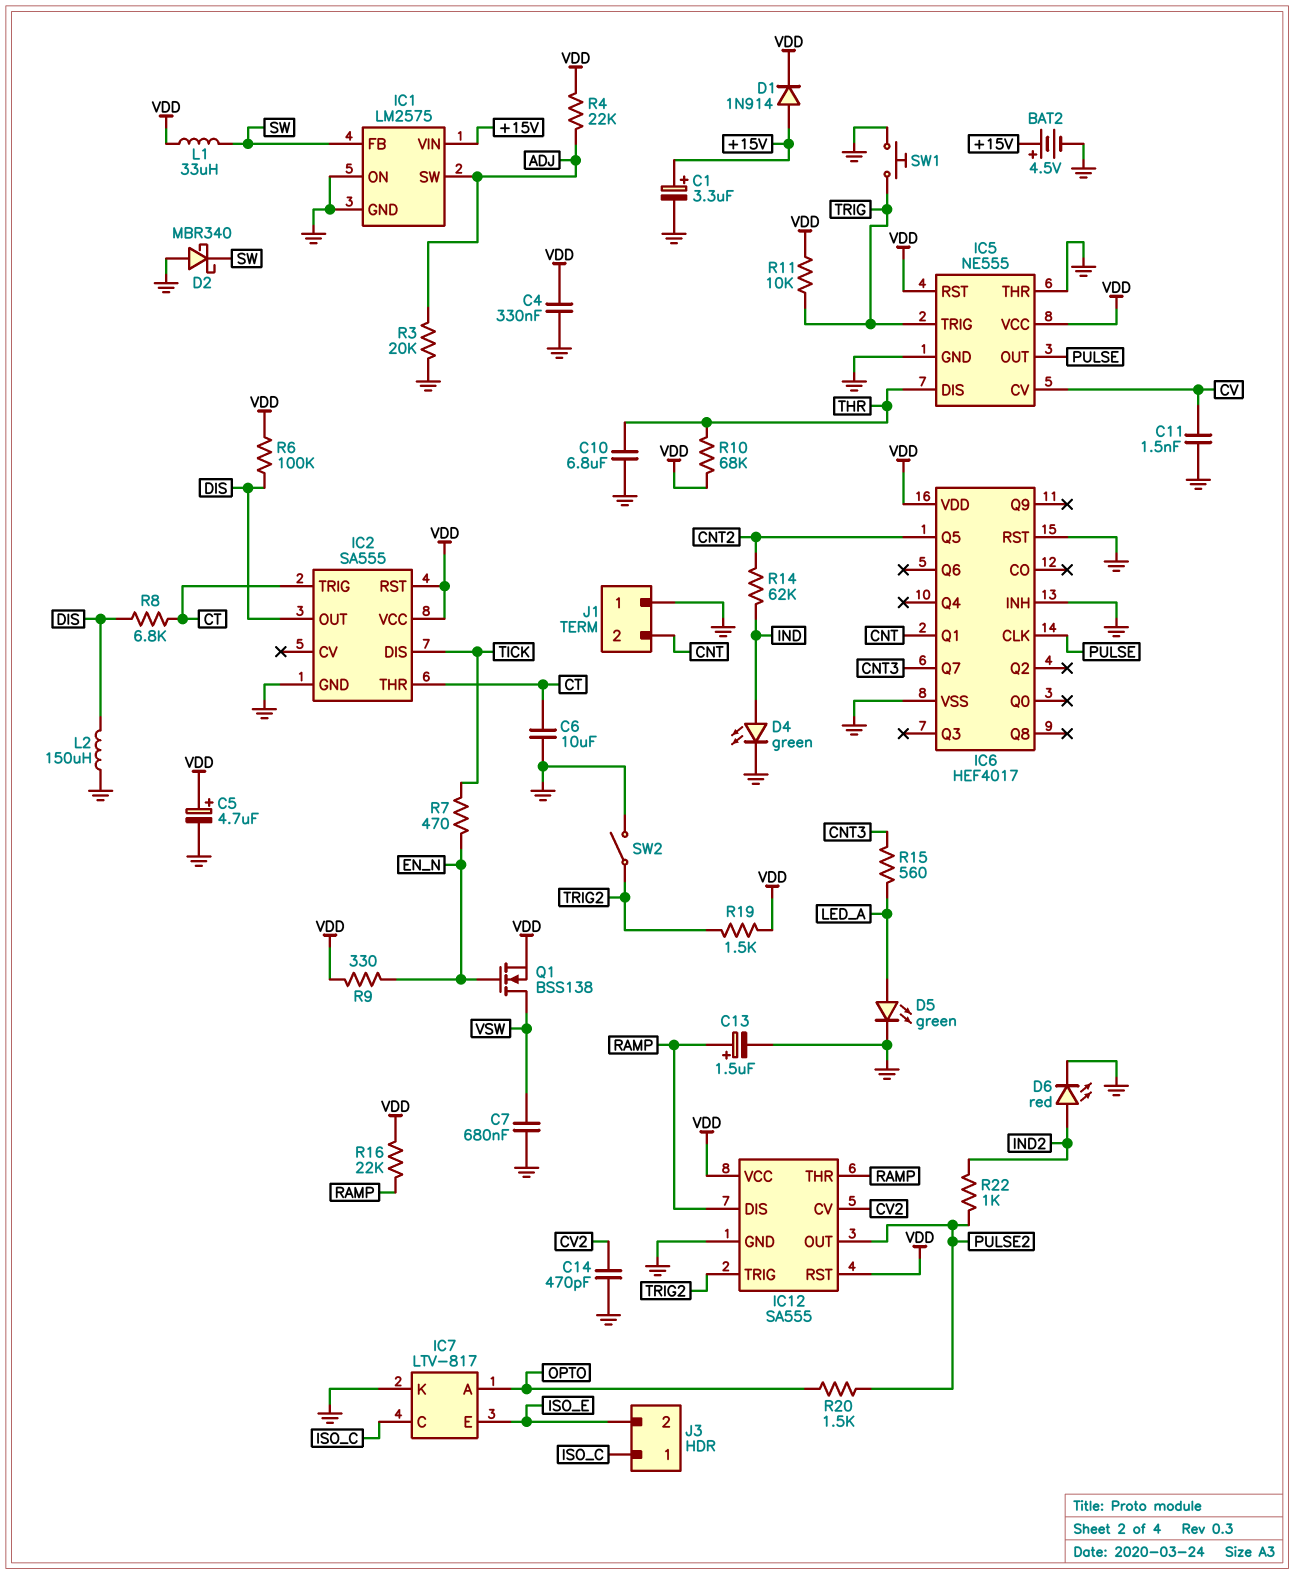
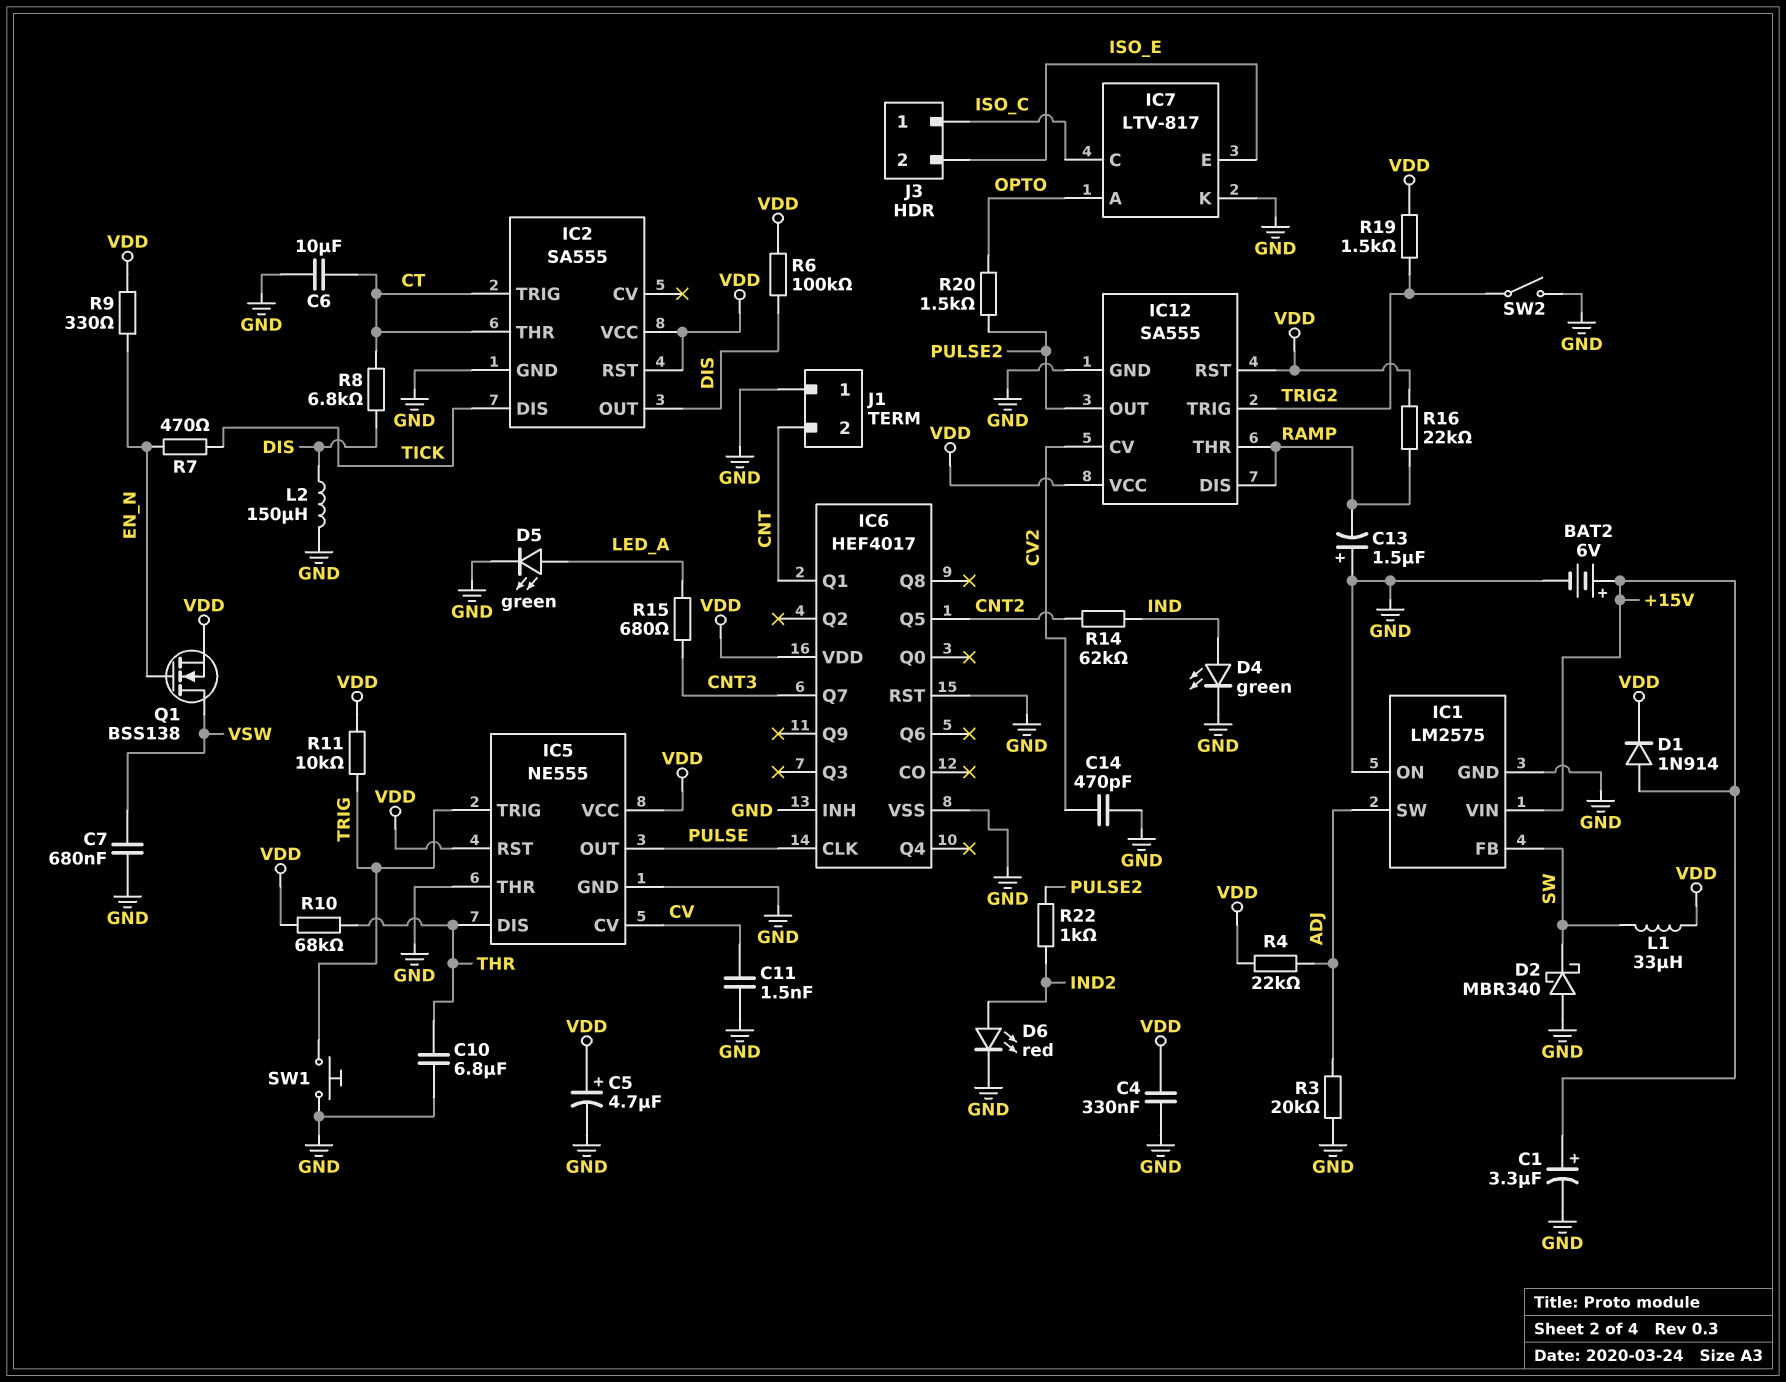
BAT2: 4.5V (plus +15V, minus GND) -> 6V (plus +15V, minus GND)
C13: 1.5uF (plus RAMP, minus GND) -> 1.5uF (plus GND, minus RAMP)
R15: 560 (CNT3, LED_A) -> 680 (CNT3, LED_A)

